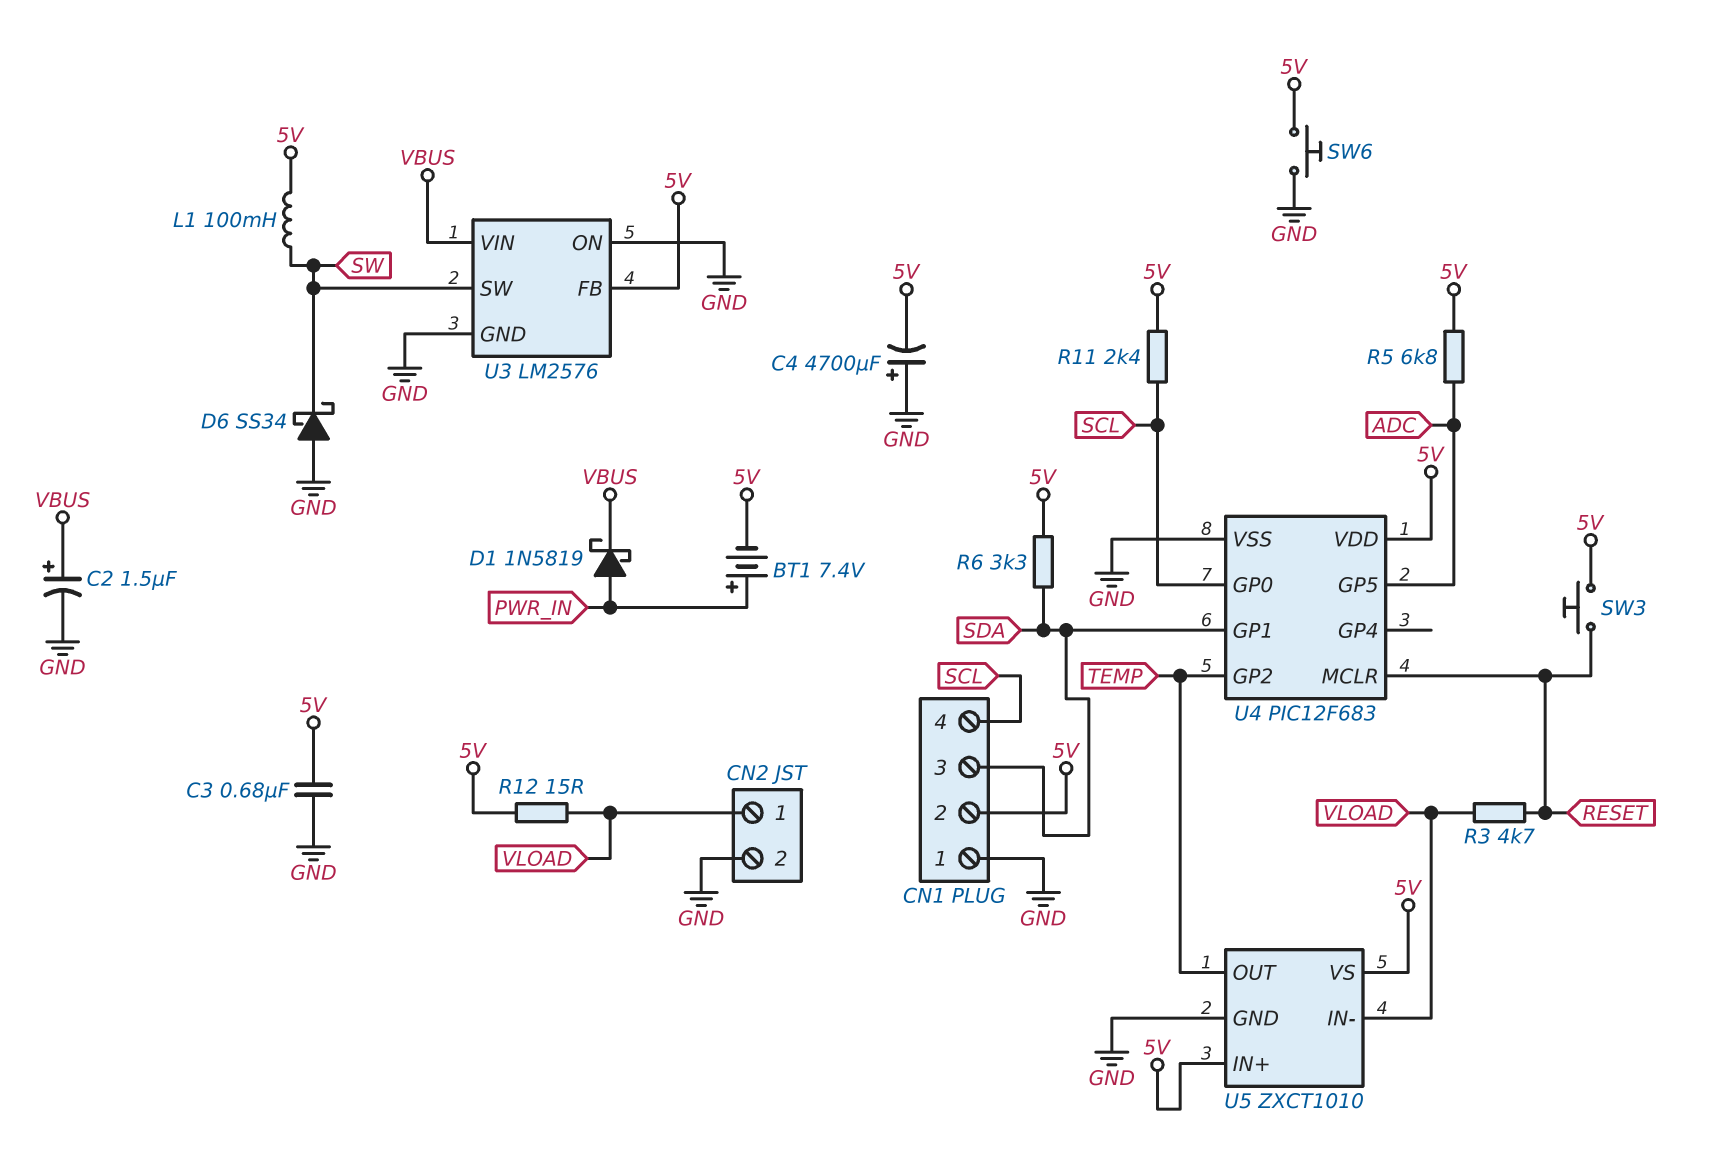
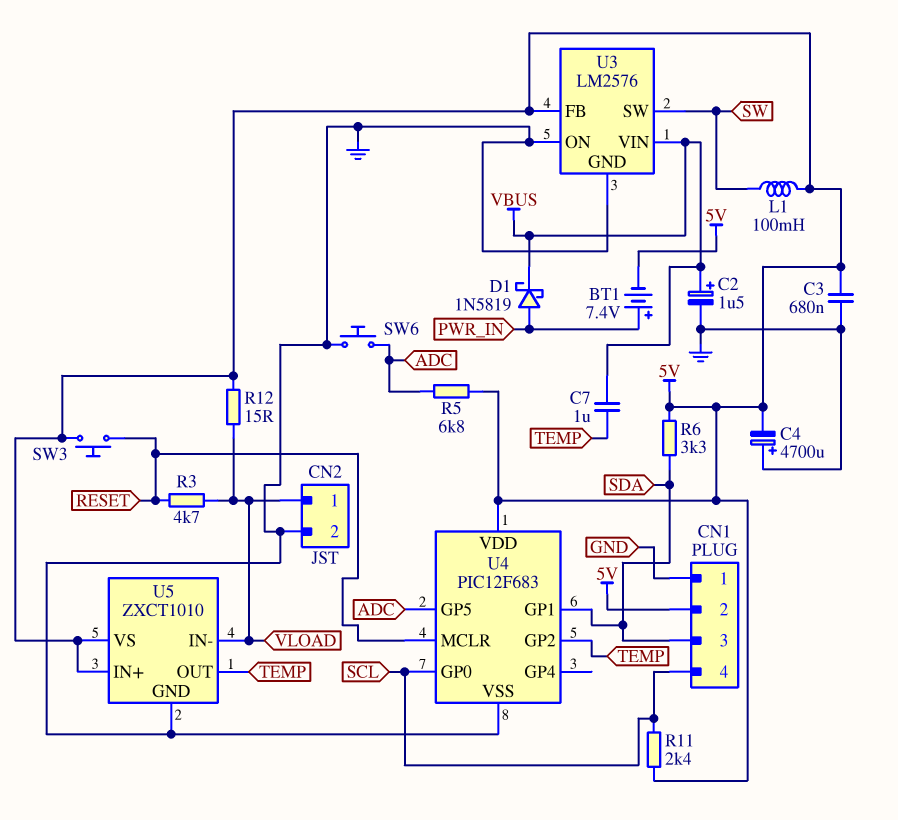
C7: none -> 1uF (TEMP, VBUS)
D6: schottky SS34 (A GND, K SW) -> none
SW6: button (5V, GND) -> button (ADC, GND)

